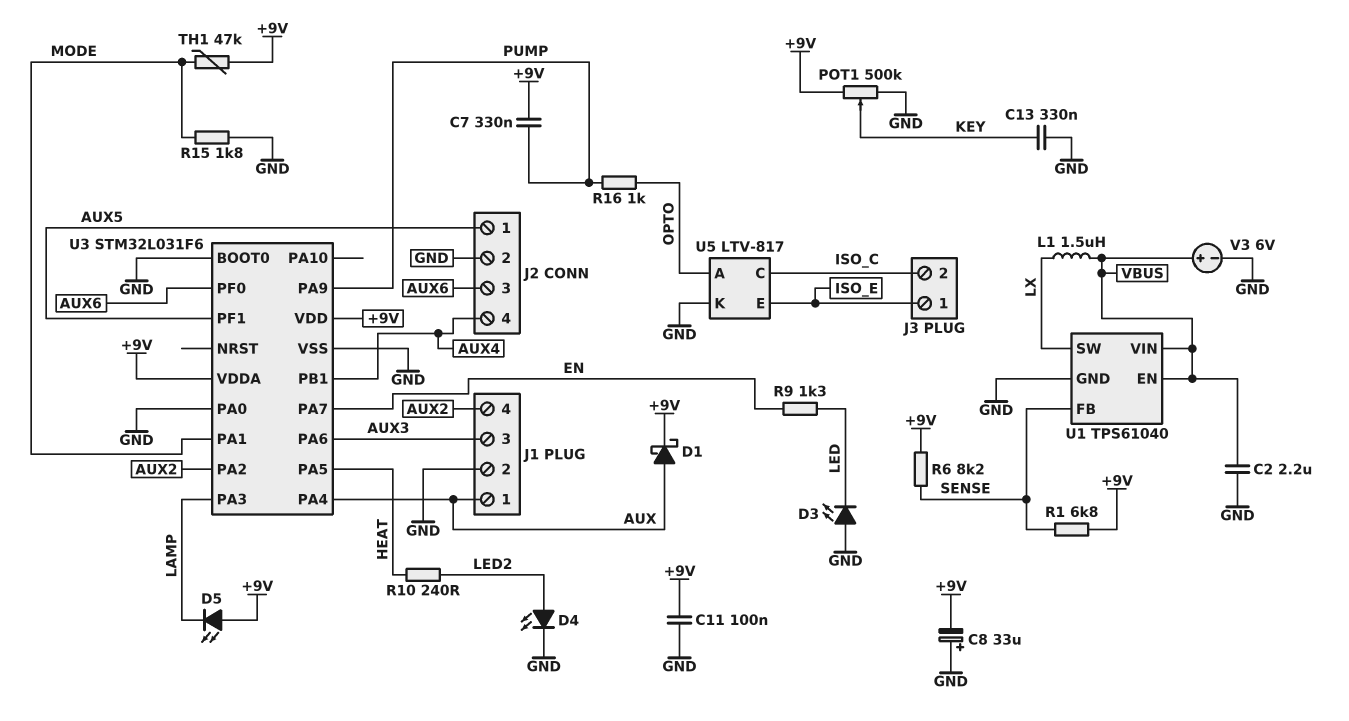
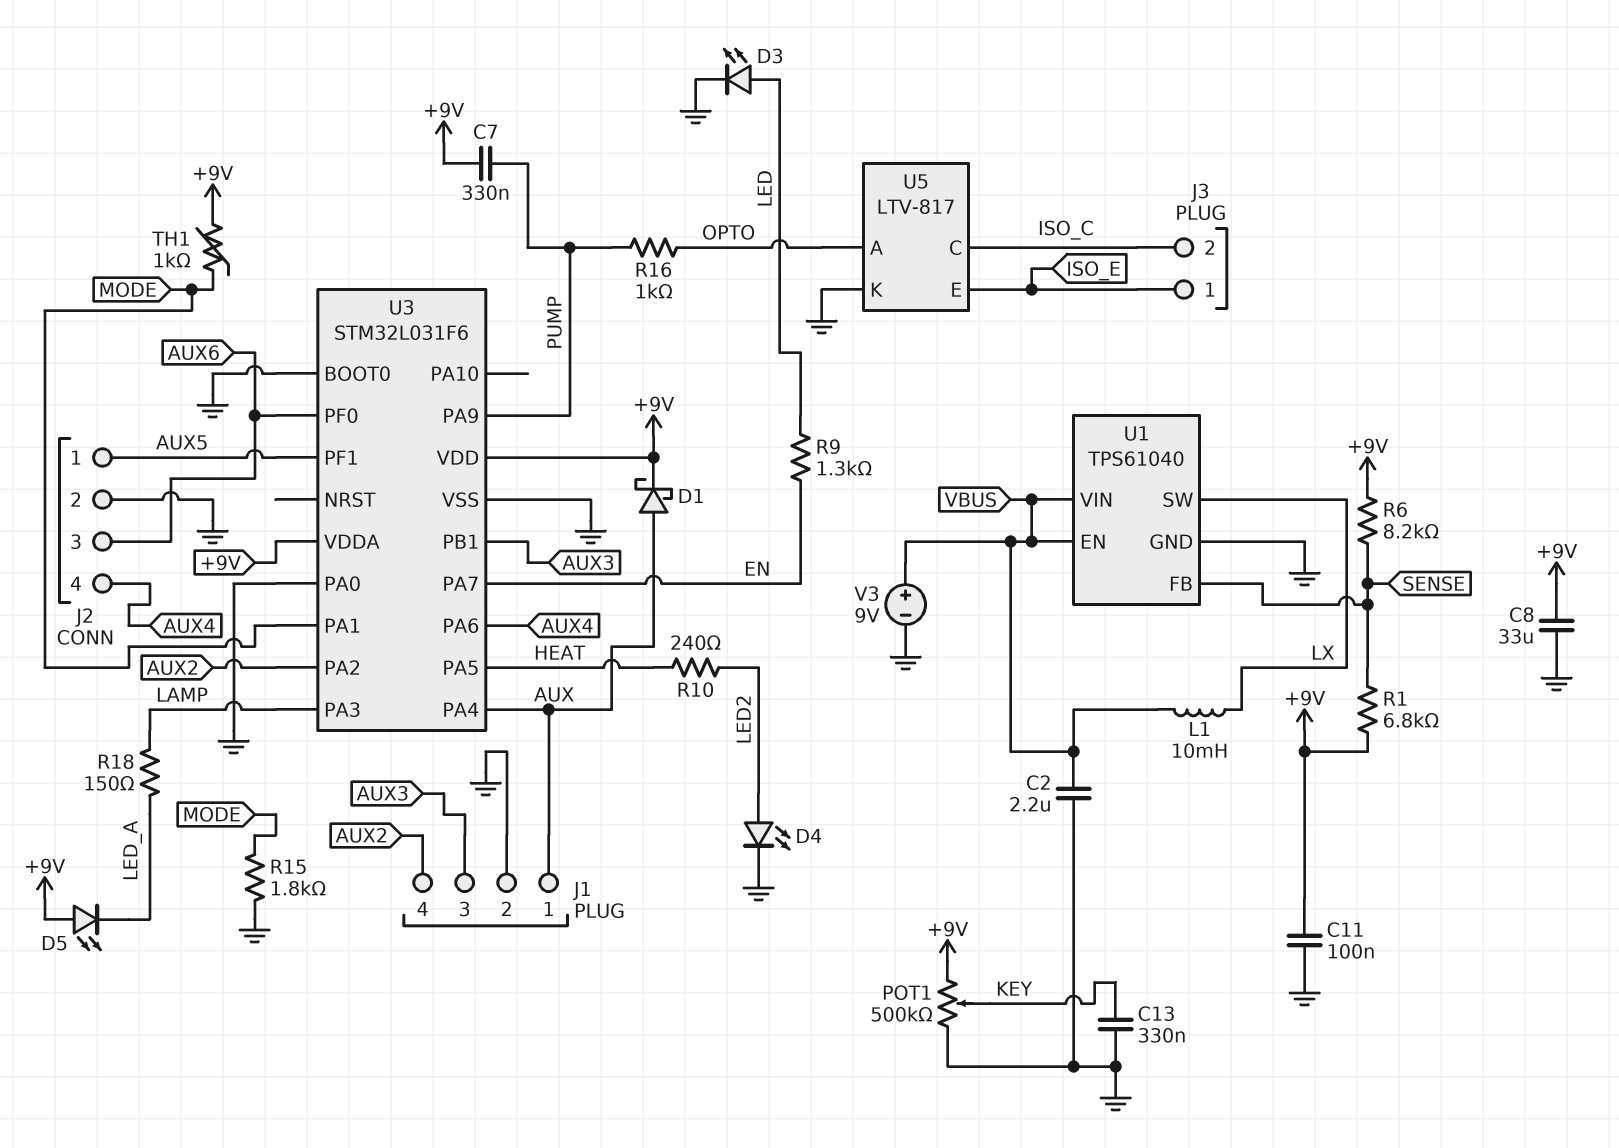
C8: 33uF (plus GND, minus +9V) -> 33uF (+9V, GND)
D3: LED (A GND, K LED) -> LED (A LED, K GND)
D5: LED (A +9V, K LAMP) -> LED (A +9V, K LED_A)
L1: 1.5uH (LX, VBUS) -> 10mH (LX, VBUS)
R18: none -> 150 (LAMP, LED_A)
TH1: 47k (+9V, MODE) -> 1k (+9V, MODE)
U3 pin PA6: AUX3 -> AUX4
U3 pin PB1: AUX4 -> AUX3
V3: 6V (plus VBUS, minus GND) -> 9V (plus VBUS, minus GND)

